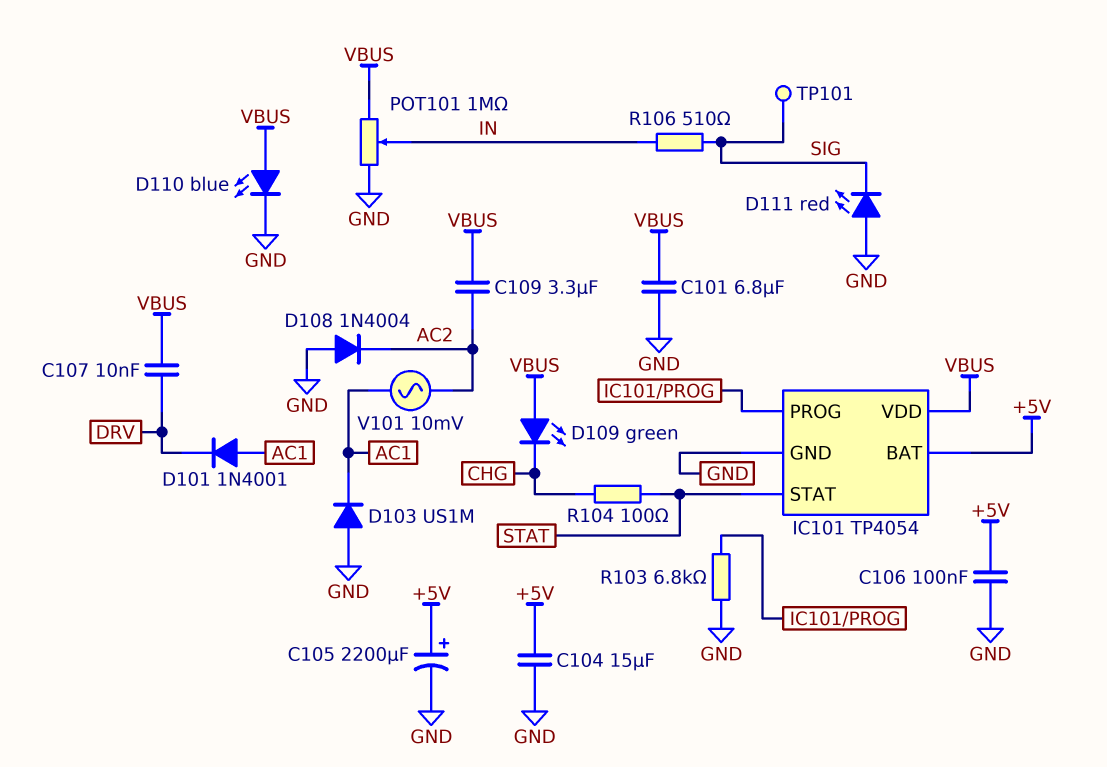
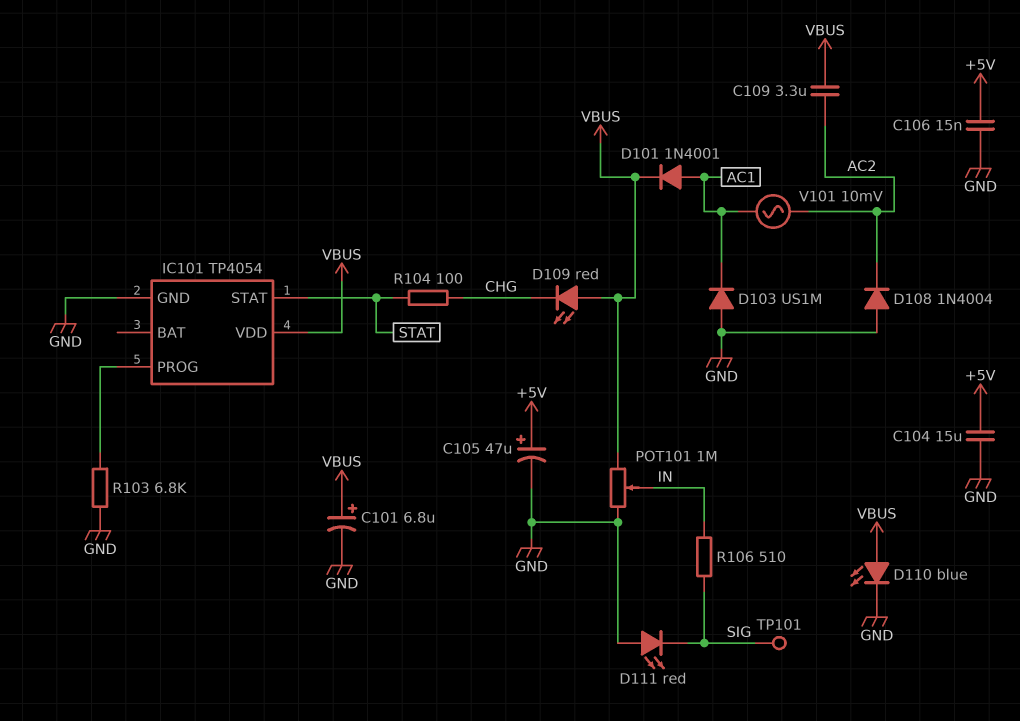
C101: 6.8uF (GND, VBUS) -> 6.8uF (plus VBUS, minus GND)
C105: 2200uF (plus +5V, minus GND) -> 47uF (plus +5V, minus GND)
C106: 100nF (+5V, GND) -> 15nF (+5V, GND)
C107: 10nF (DRV, VBUS) -> none
D101: diode 1N4001 (A AC1, K DRV) -> diode 1N4001 (A AC1, K VBUS)
D109: LED green (A VBUS, K CHG) -> LED red (A VBUS, K CHG)
IC101 pin BAT: +5V -> none

